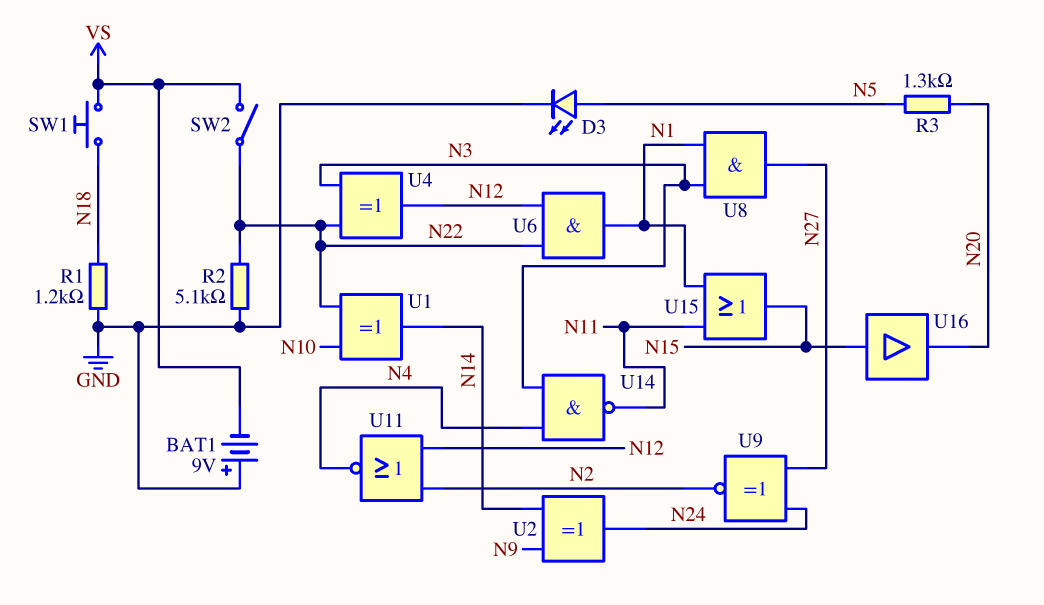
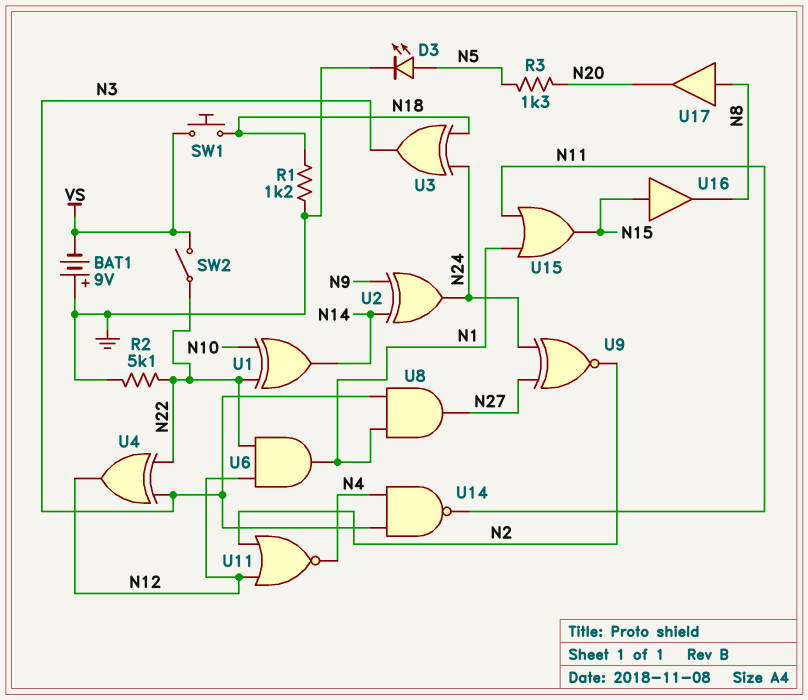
U3: none -> XOR (in N18, in N24, out N3)
U16: buffer (in N15, out N20) -> buffer (in N15, out N8)
U17: none -> buffer (in N8, out N20)

